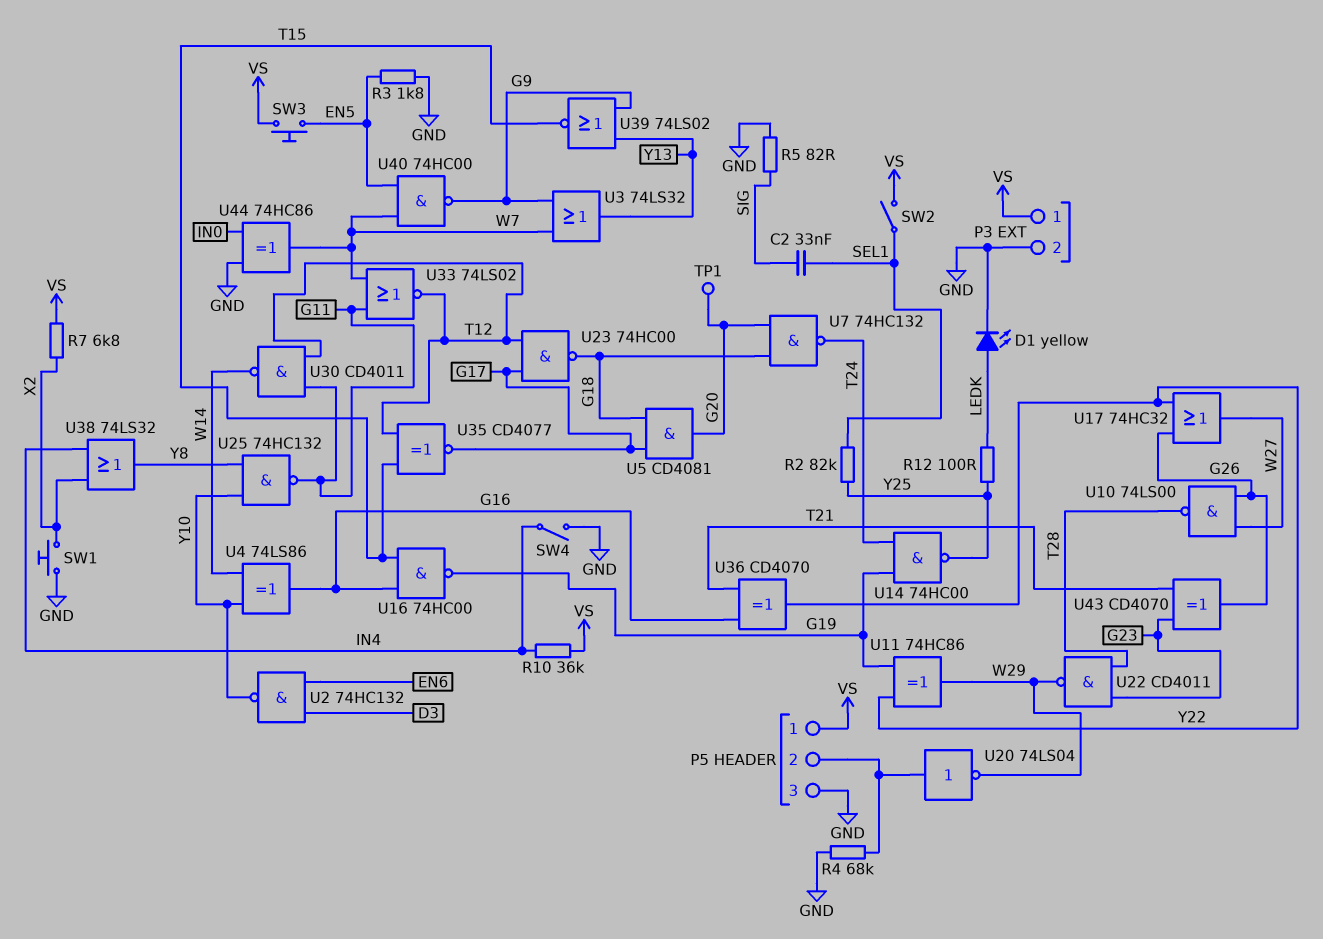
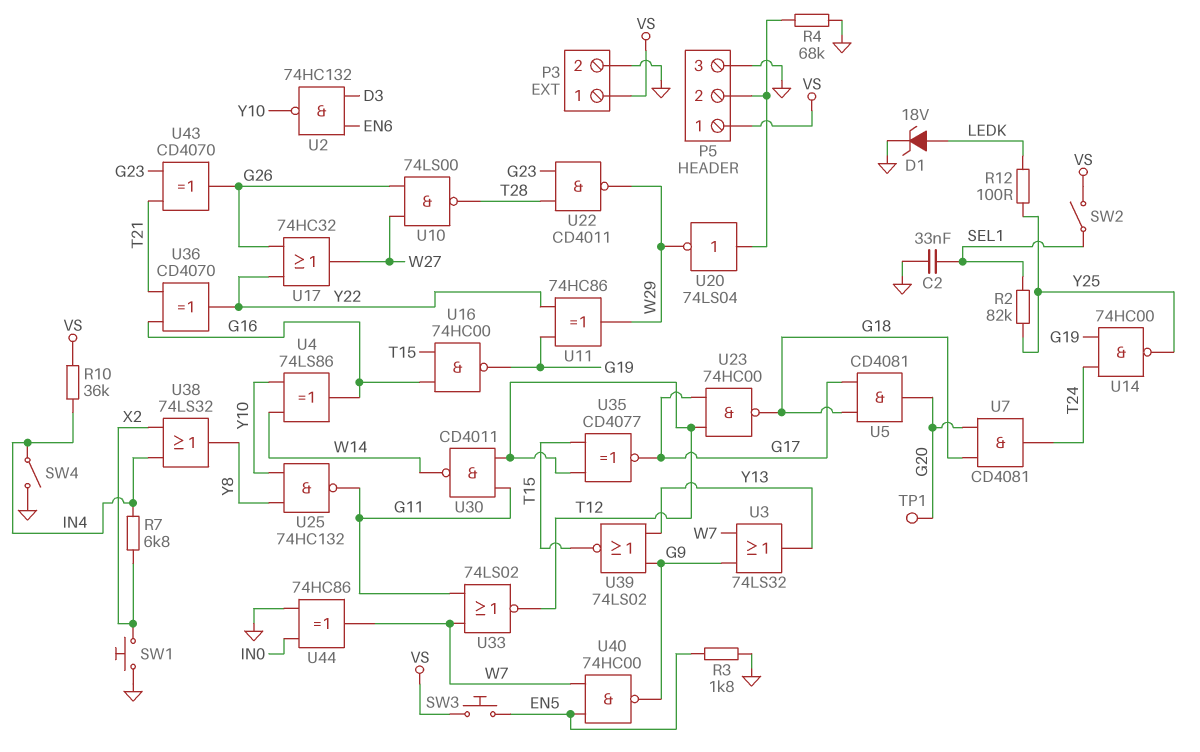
C2: 33nF (SEL1, SIG) -> 33nF (GND, SEL1)
D1: LED yellow (A LEDK, K GND) -> zener 18V (A LEDK, K GND)
R5: 82 (GND, SIG) -> none
R7: 6.8k (VS, X2) -> 6.8k (IN4, X2)
U7: NAND 74HC132 (in G18, in G20, out T24) -> AND CD4081 (in G18, in G20, out T24)

